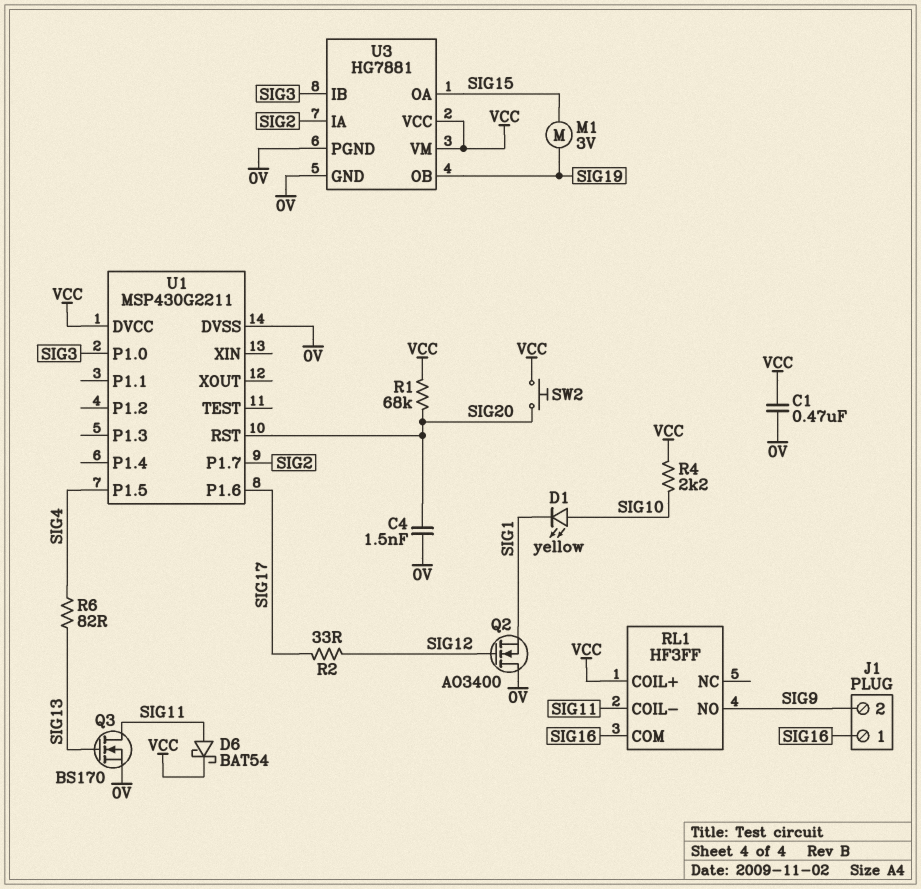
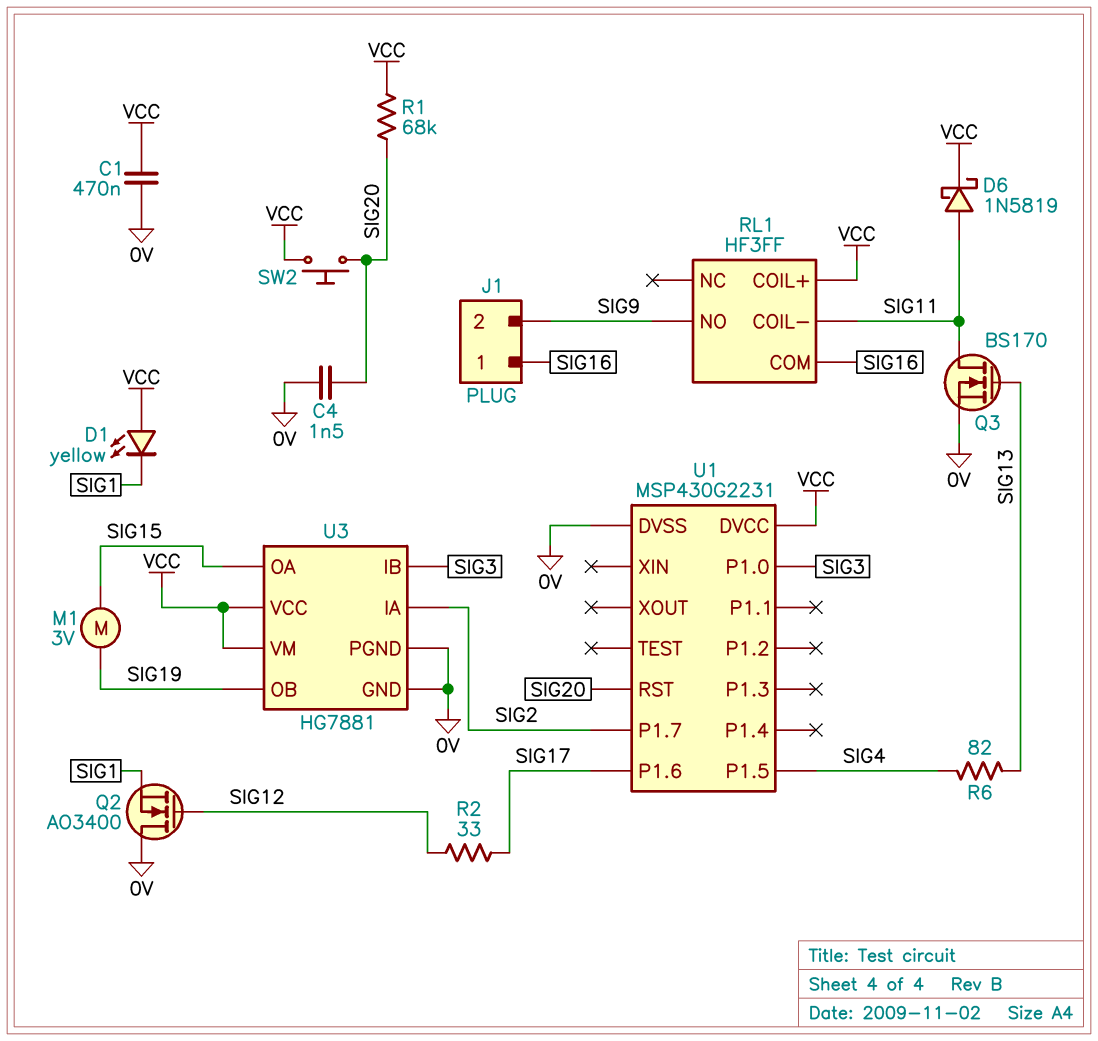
D1: LED yellow (A SIG10, K SIG1) -> LED yellow (A VCC, K SIG1)
D6: schottky BAT54 (A SIG11, K VCC) -> schottky 1N5819 (A SIG11, K VCC)
R4: 2.2k (SIG10, VCC) -> none
U1: MSP430G2211 -> MSP430G2231

